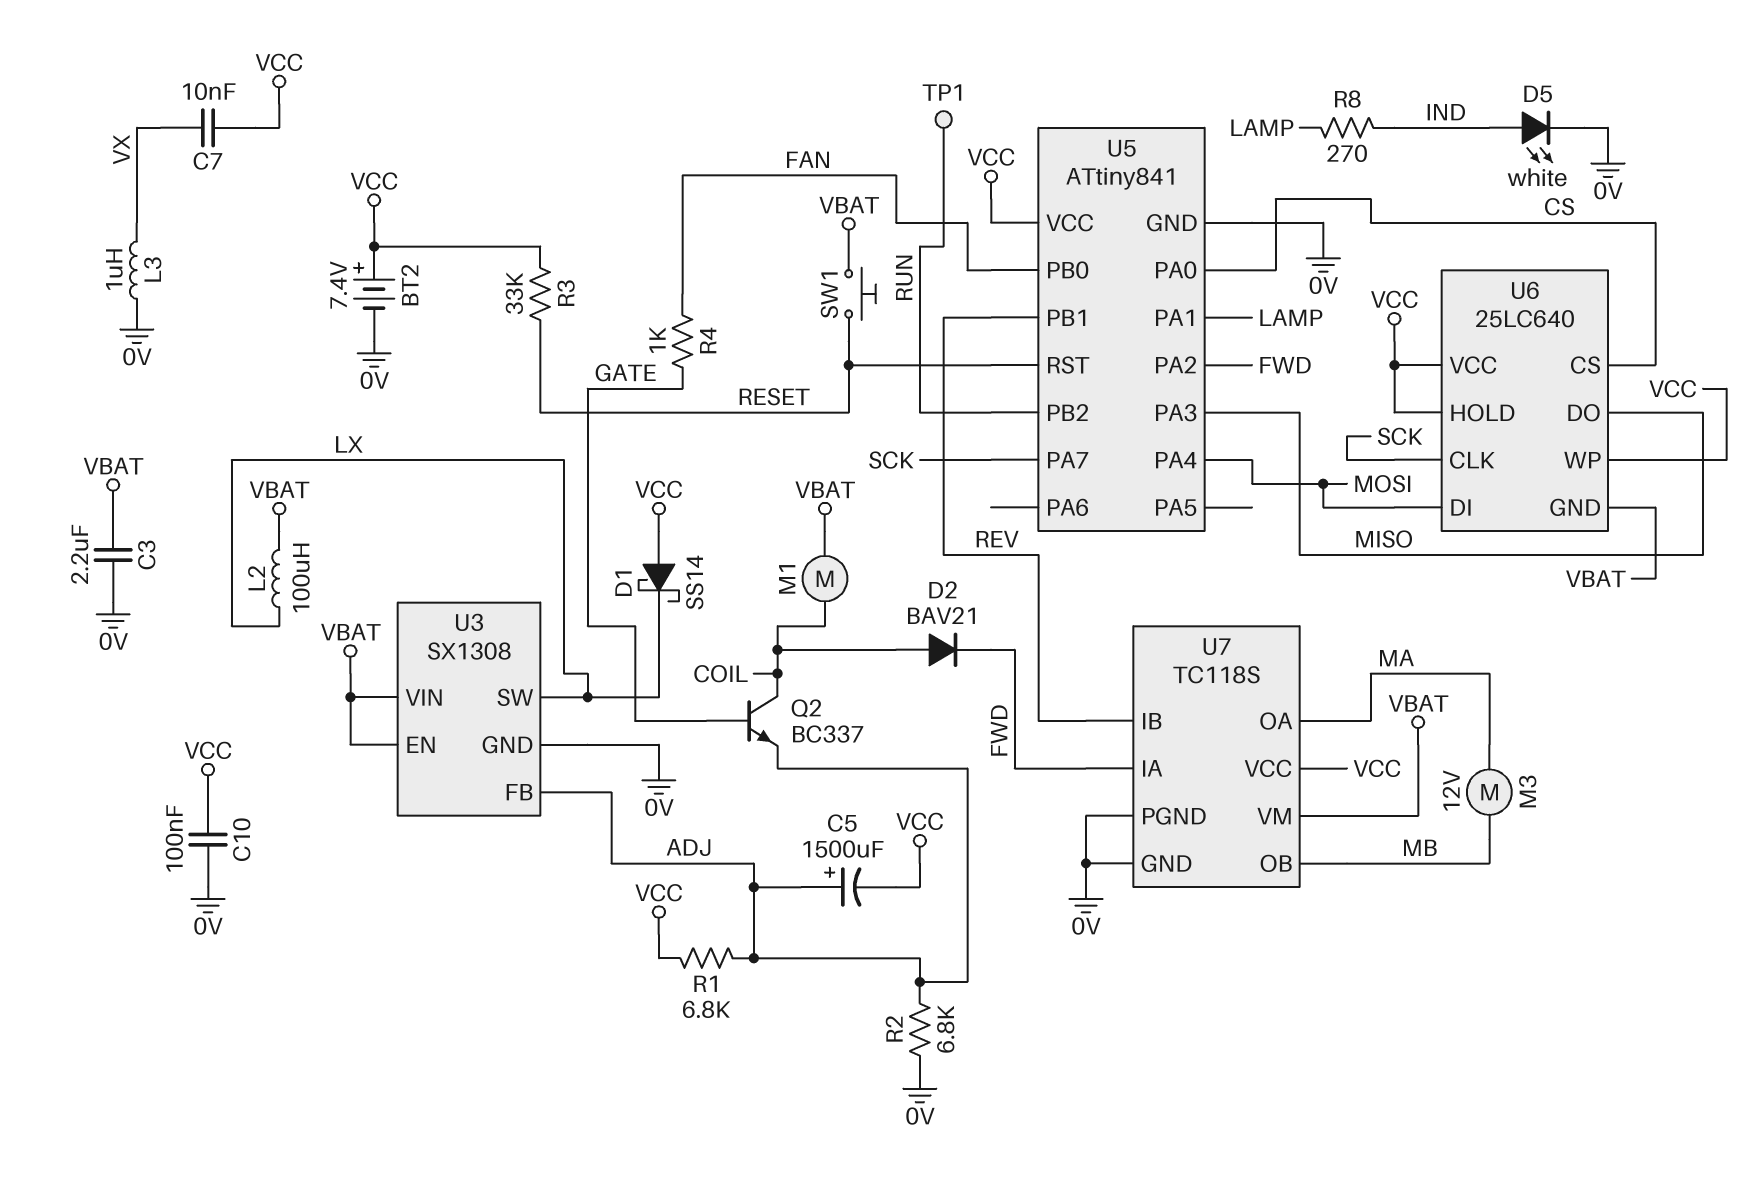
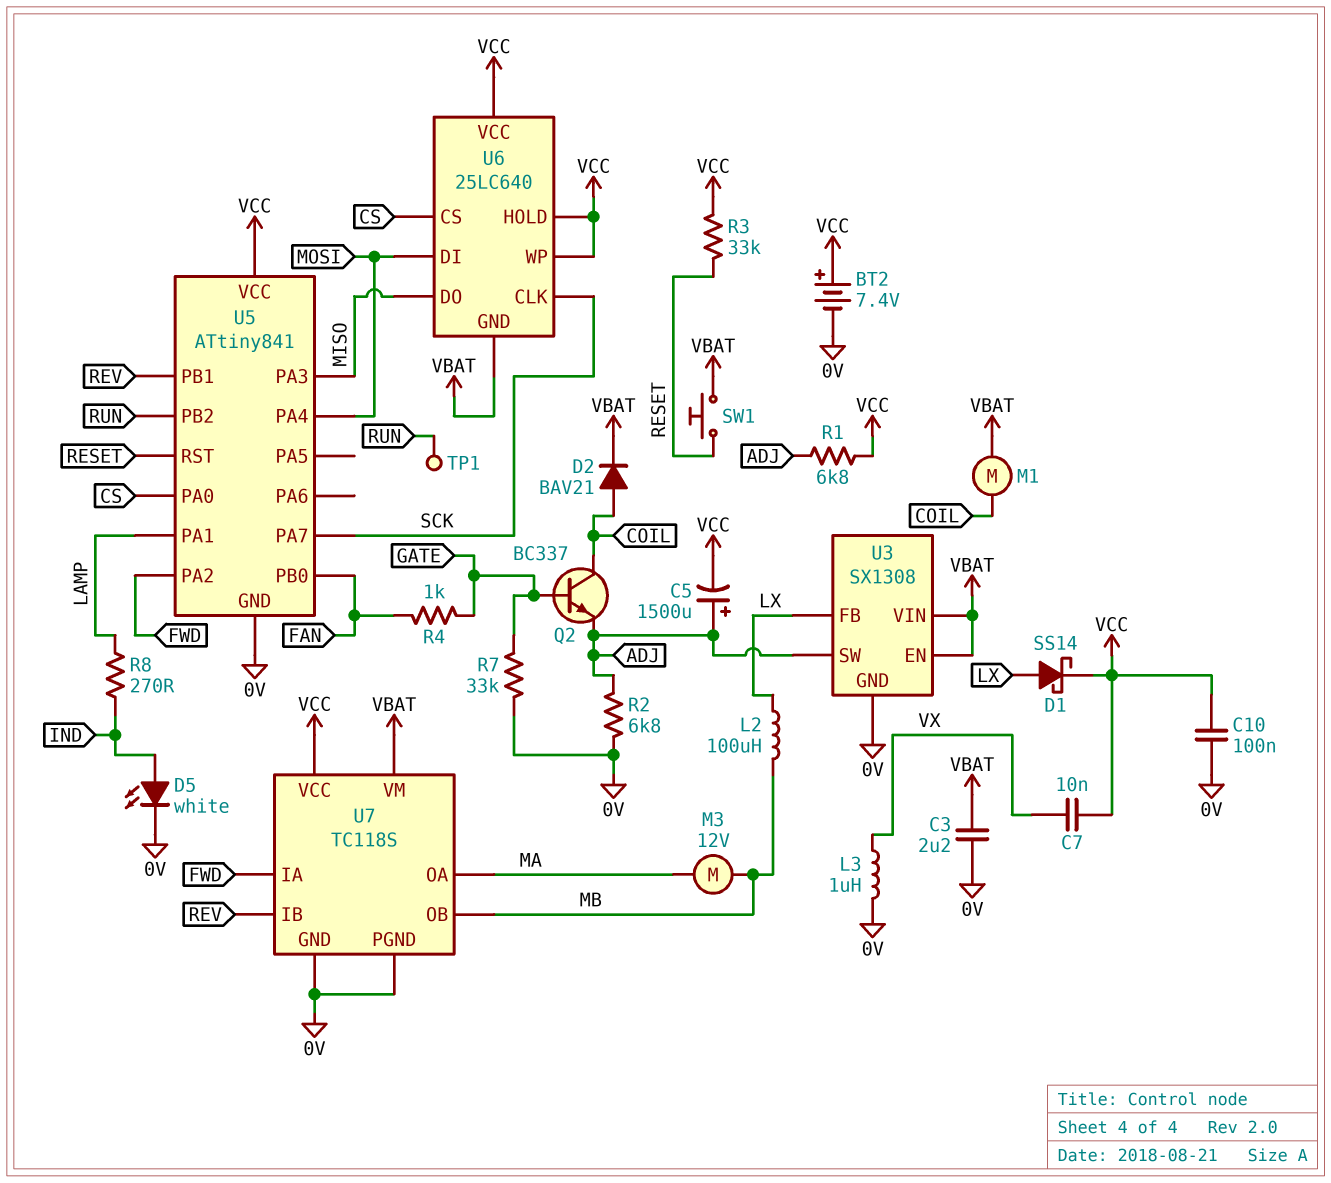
D1: schottky SS14 (A VCC, K LX) -> schottky SS14 (A LX, K VCC)
D2: diode BAV21 (A COIL, K FWD) -> diode BAV21 (A COIL, K VBAT)
L2: 100uH (LX, VBAT) -> 100uH (LX, MB)
R7: none -> 33k (0V, GATE)
U3 pin FB: ADJ -> LX
U3 pin SW: LX -> ADJ

